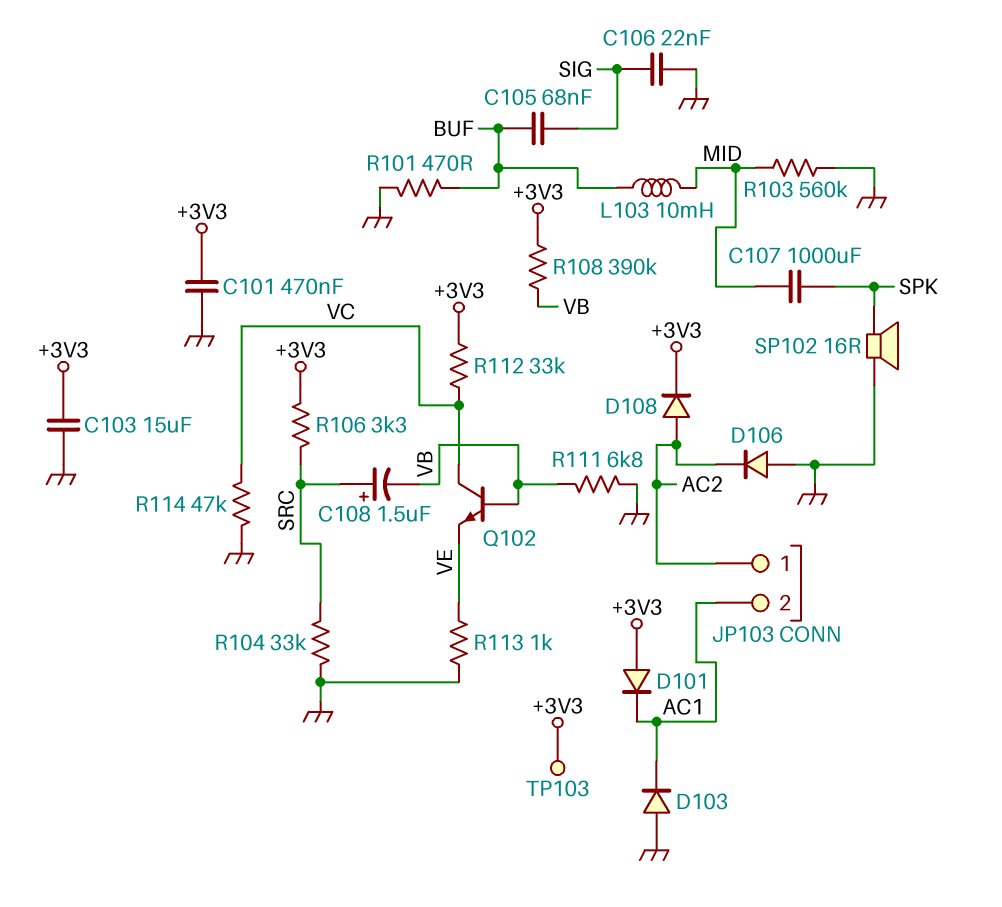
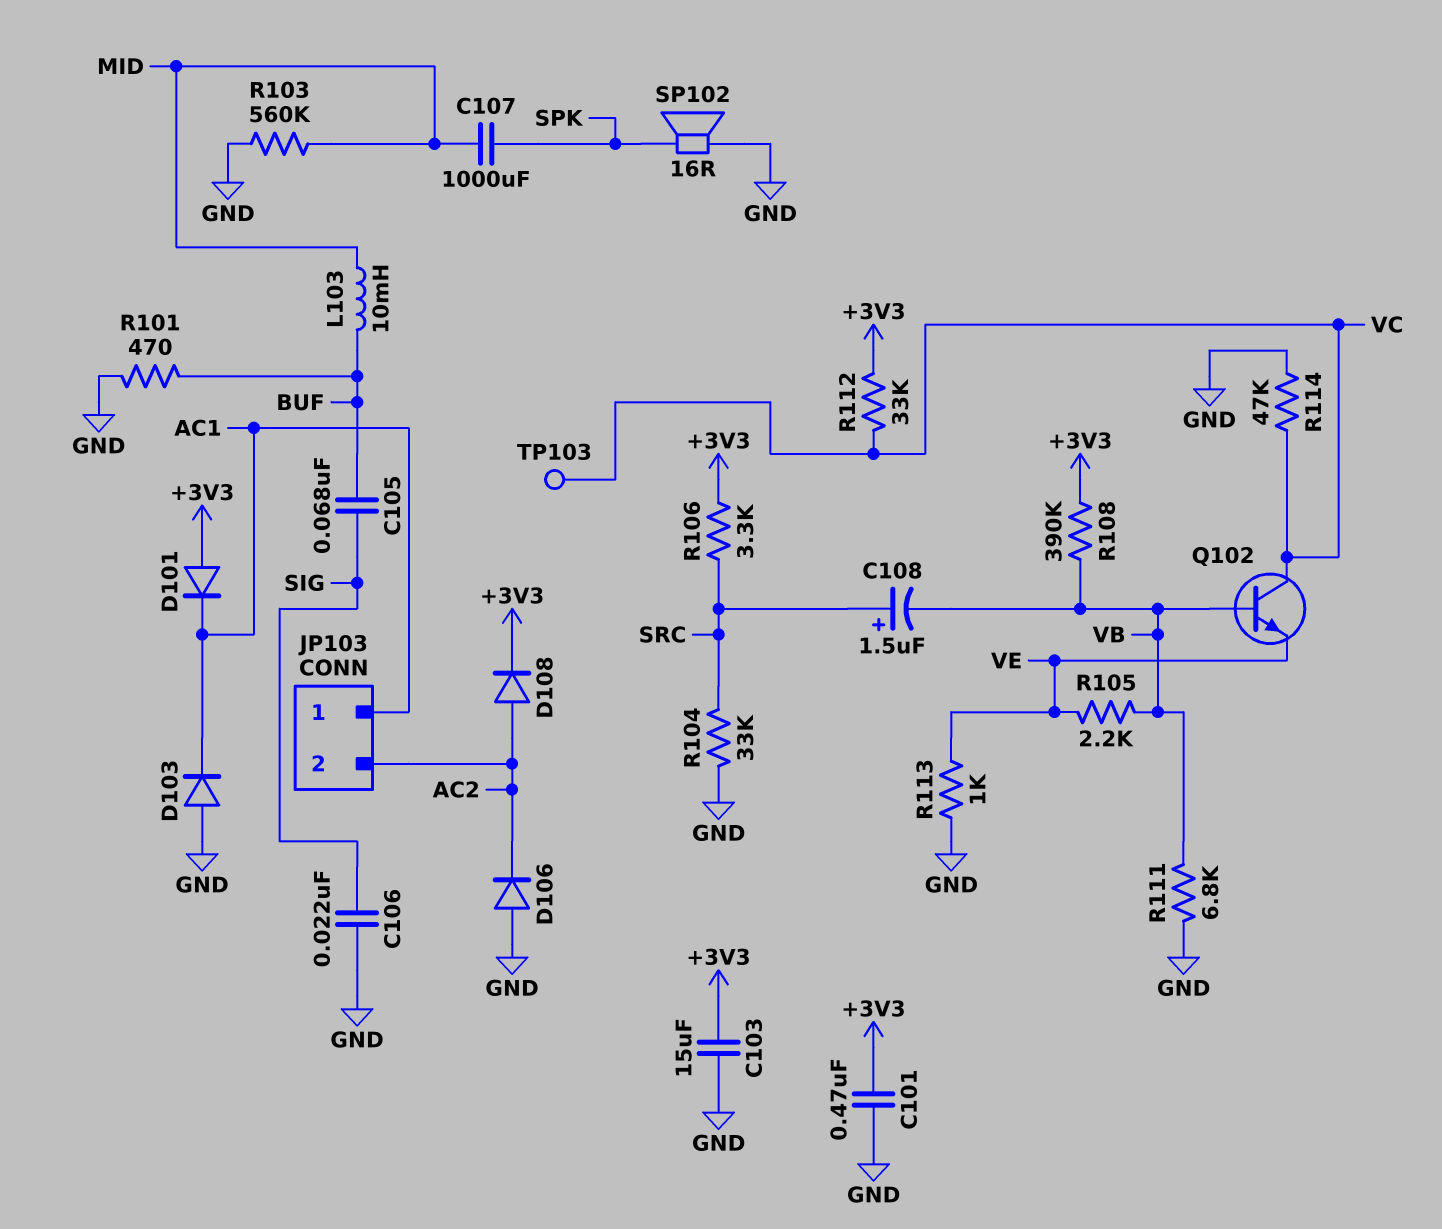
JP103 pin 1: AC2 -> AC1
JP103 pin 2: AC1 -> AC2
R105: none -> 2.2k (VB, VE)
TP103: test point (+3V3) -> test point (VC)

